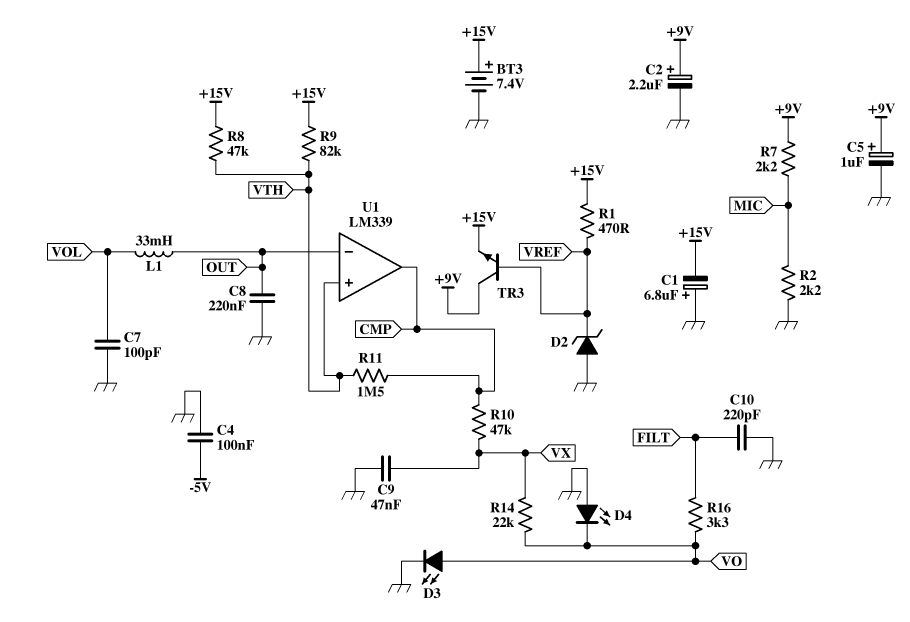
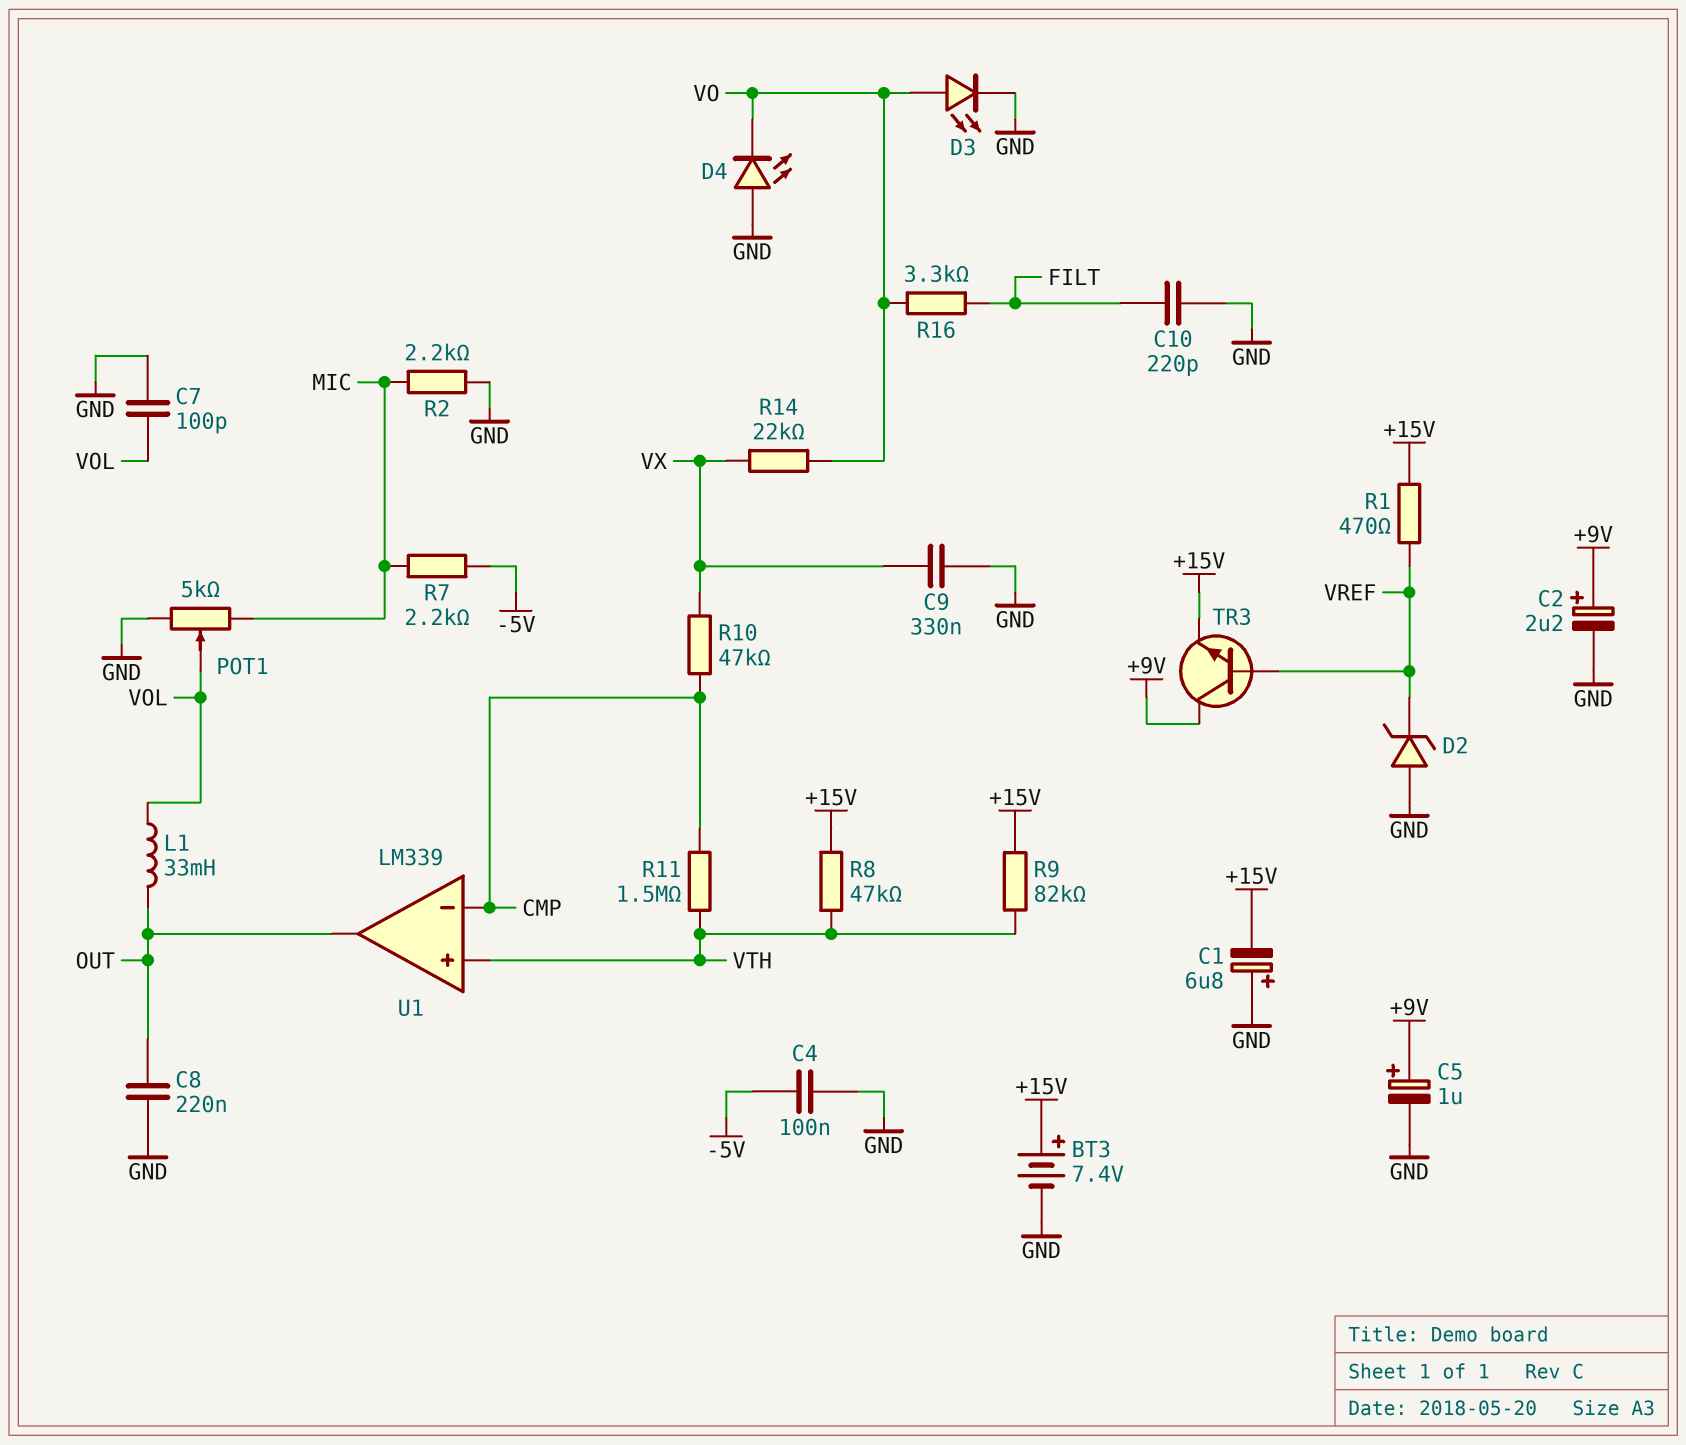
C9: 47nF (GND, VX) -> 330nF (GND, VX)
POT1: none -> 5k (GND, MIC, wiper VOL)
R7: 2.2k (+9V, MIC) -> 2.2k (-5V, MIC)
U1 pin in-: OUT -> CMP
U1 pin out: CMP -> OUT

